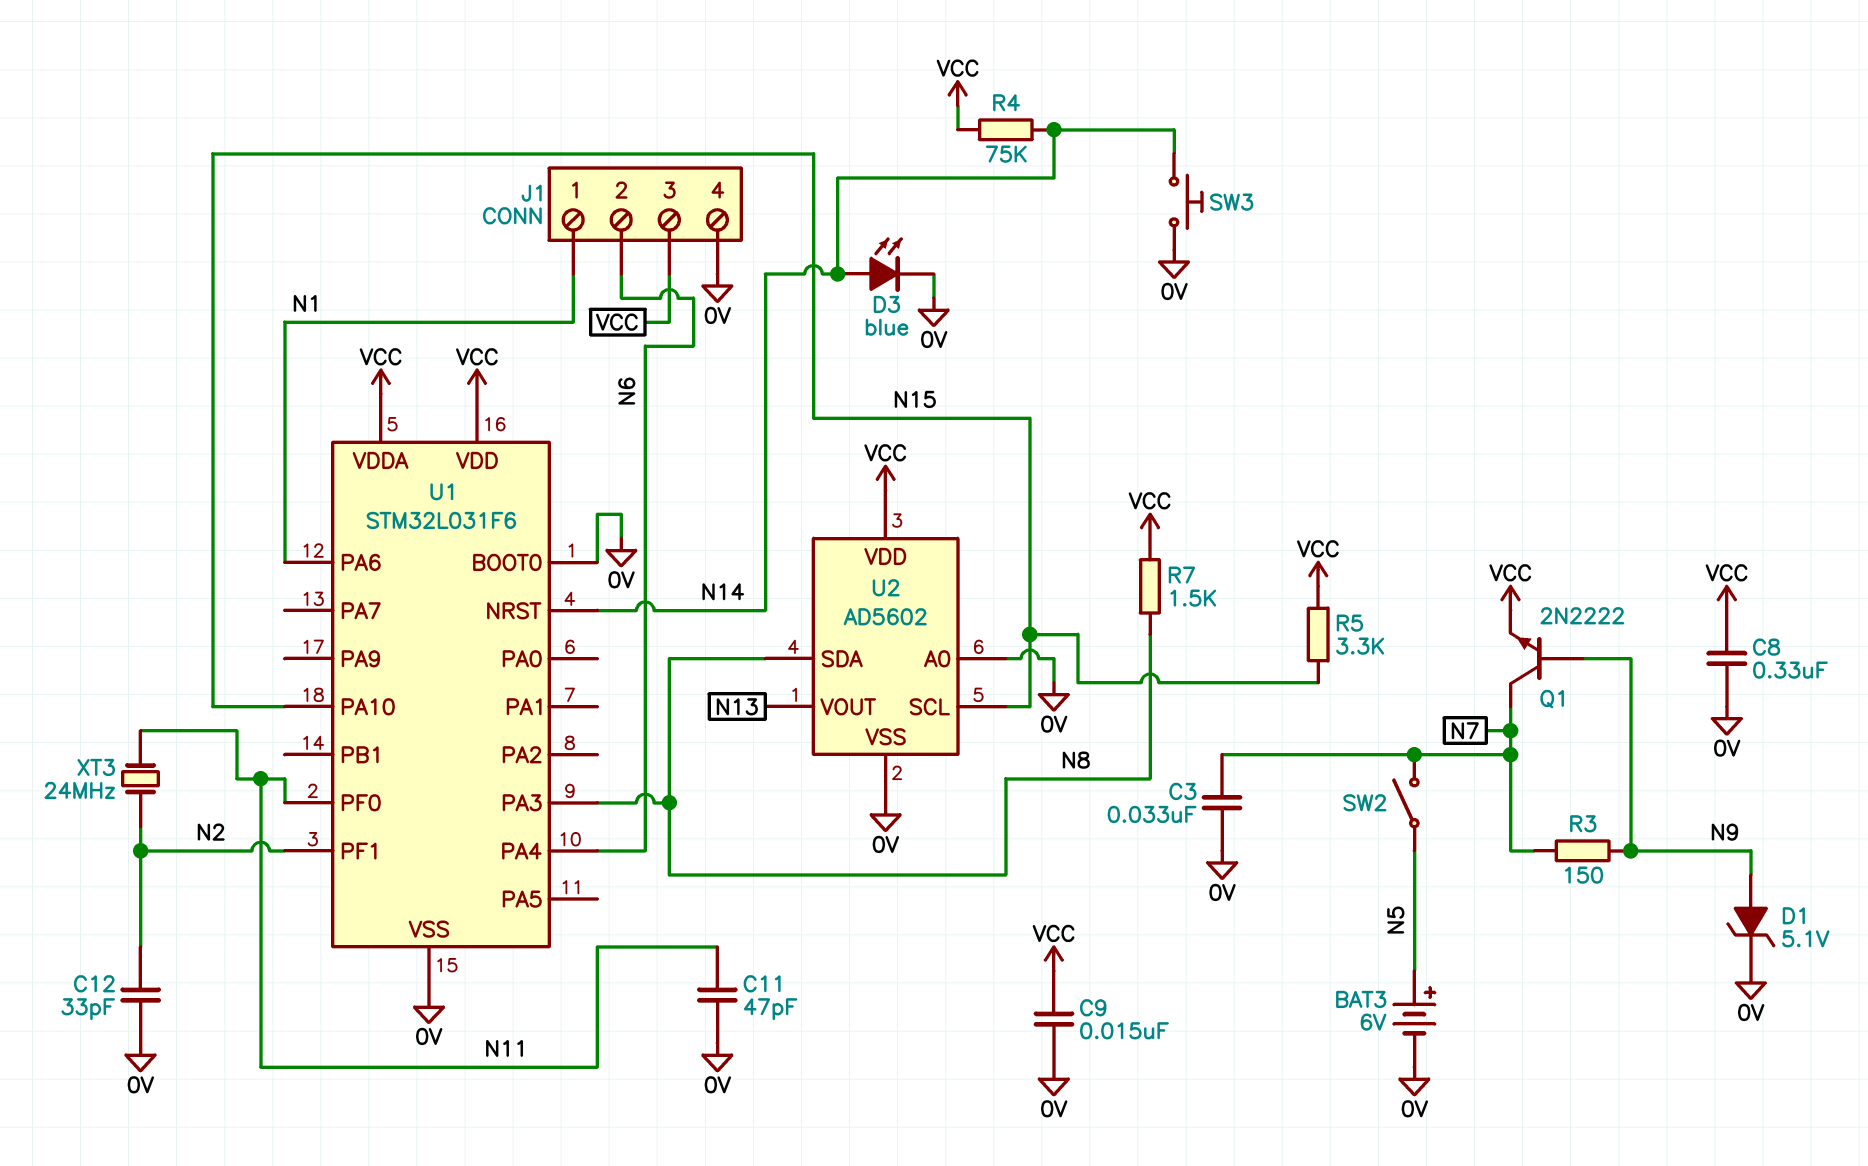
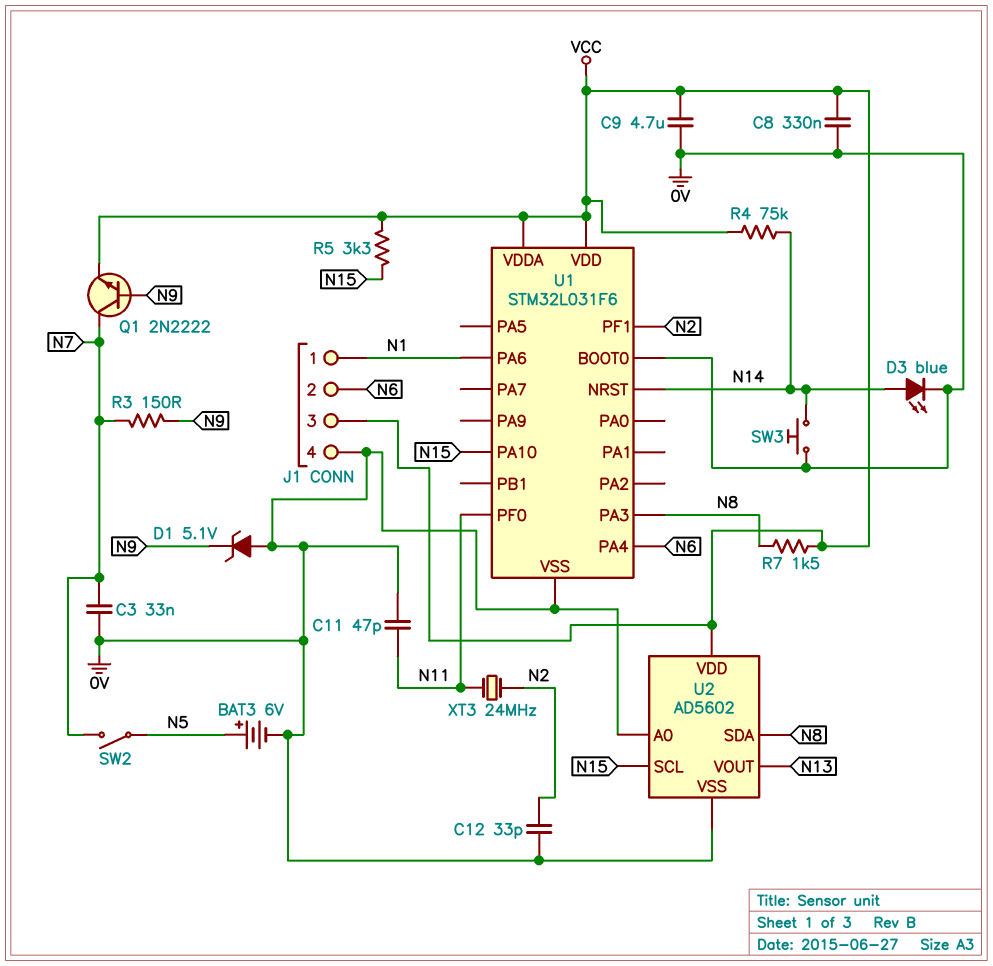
C9: 15nF (0V, VCC) -> 4.7uF (0V, VCC)
D1: zener 5.1V (A N9, K 0V) -> zener 5.1V (A 0V, K N9)

